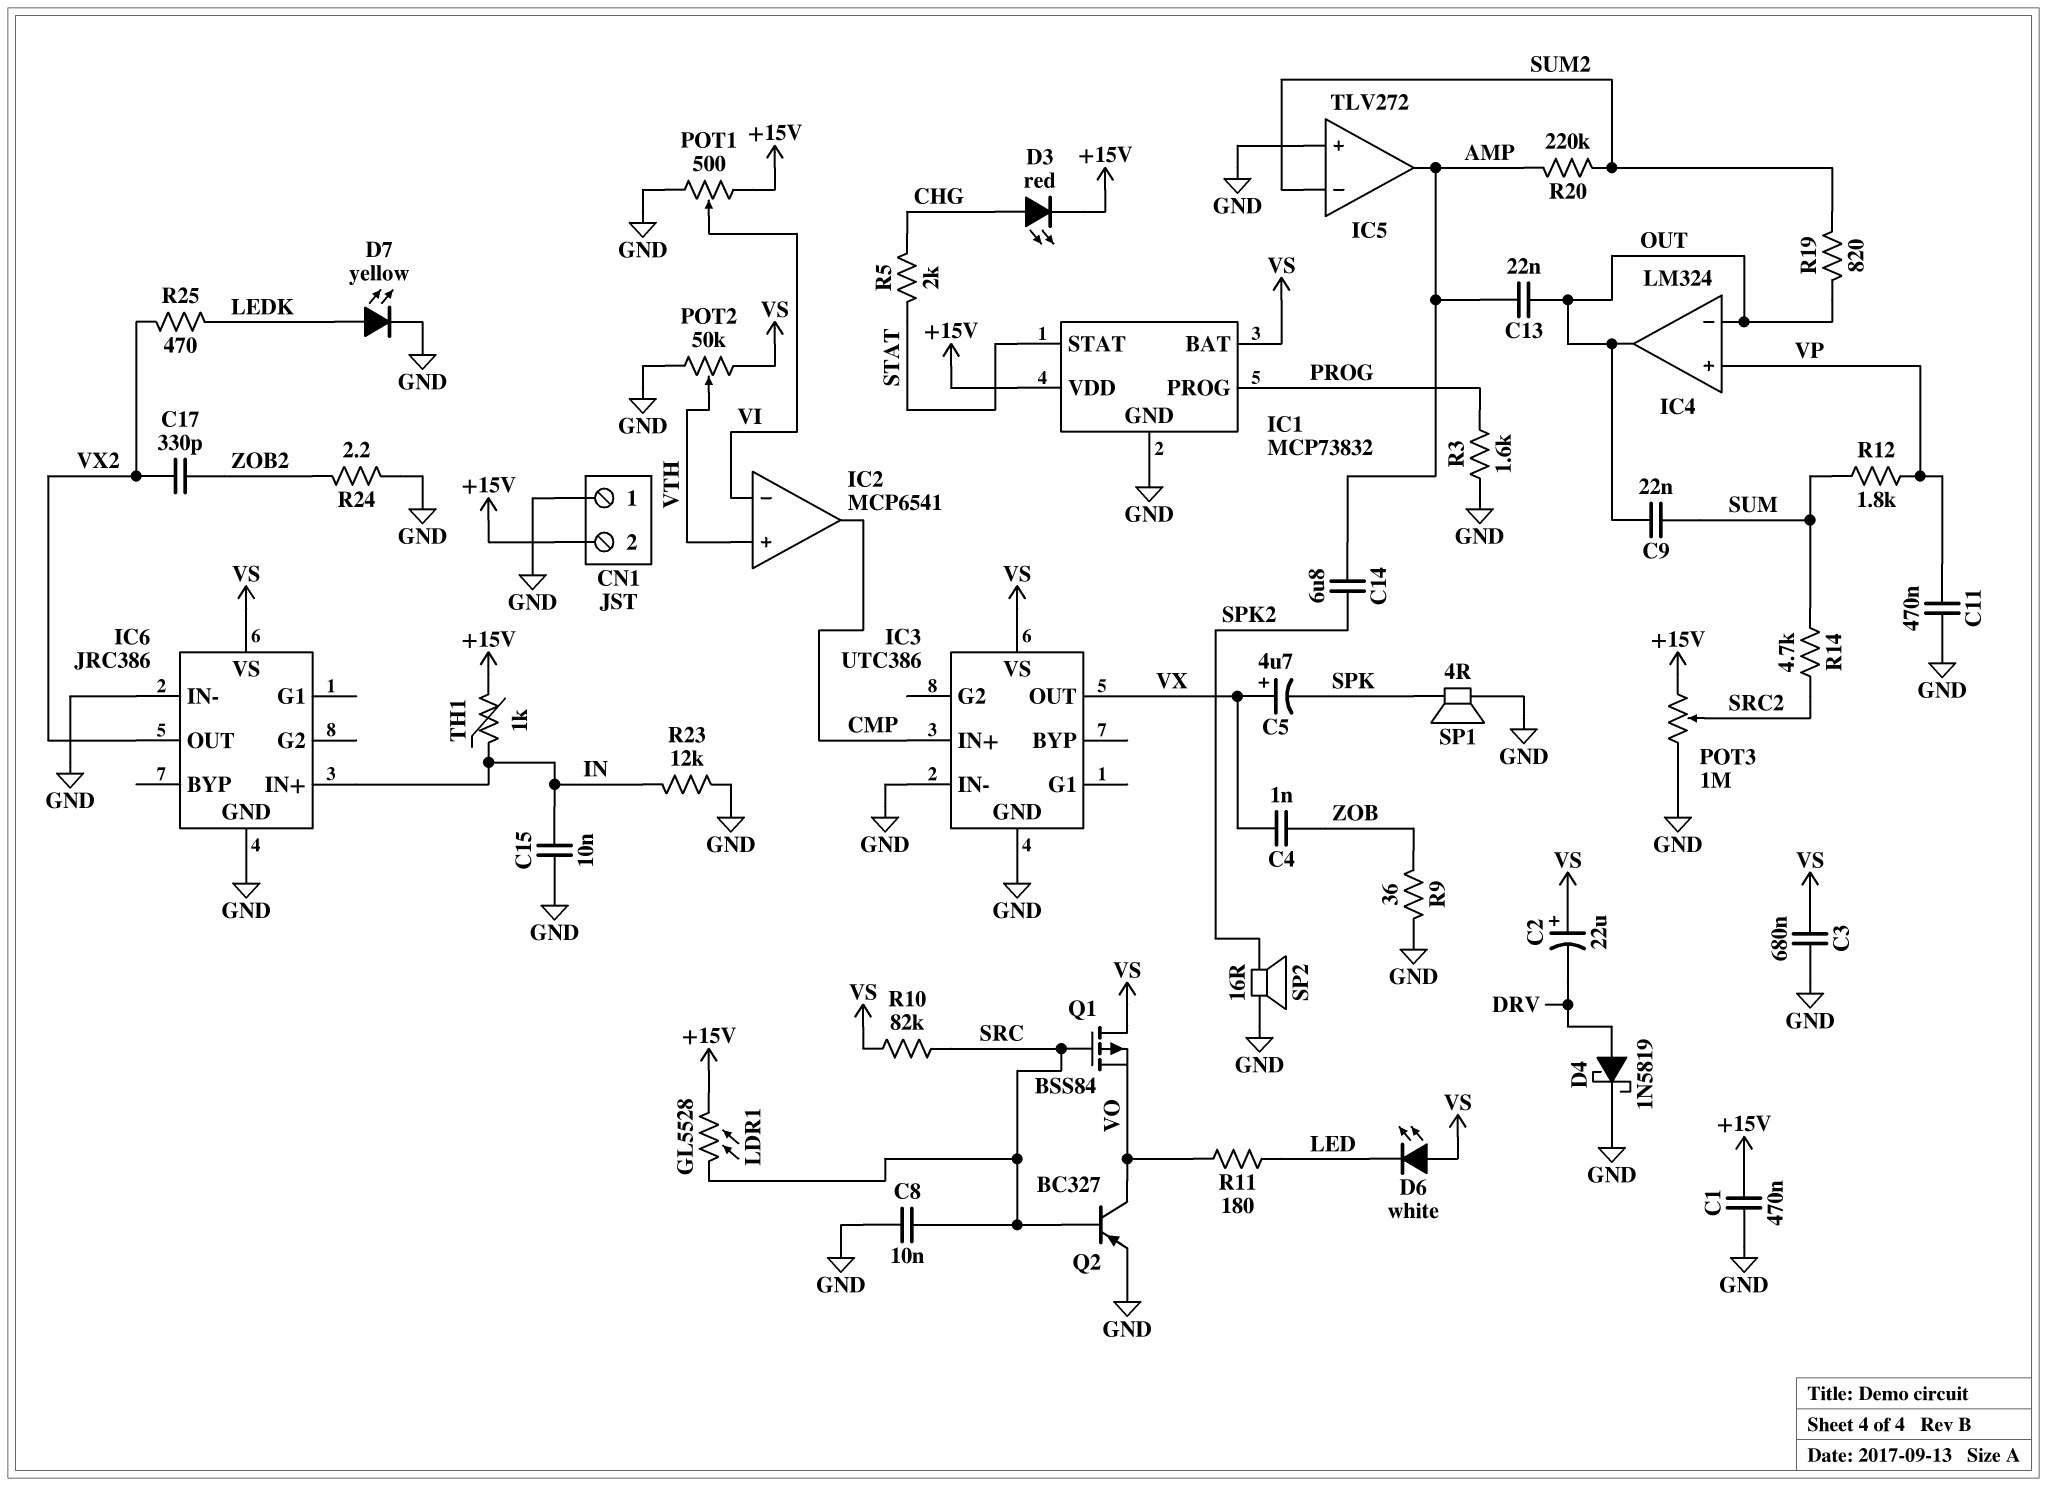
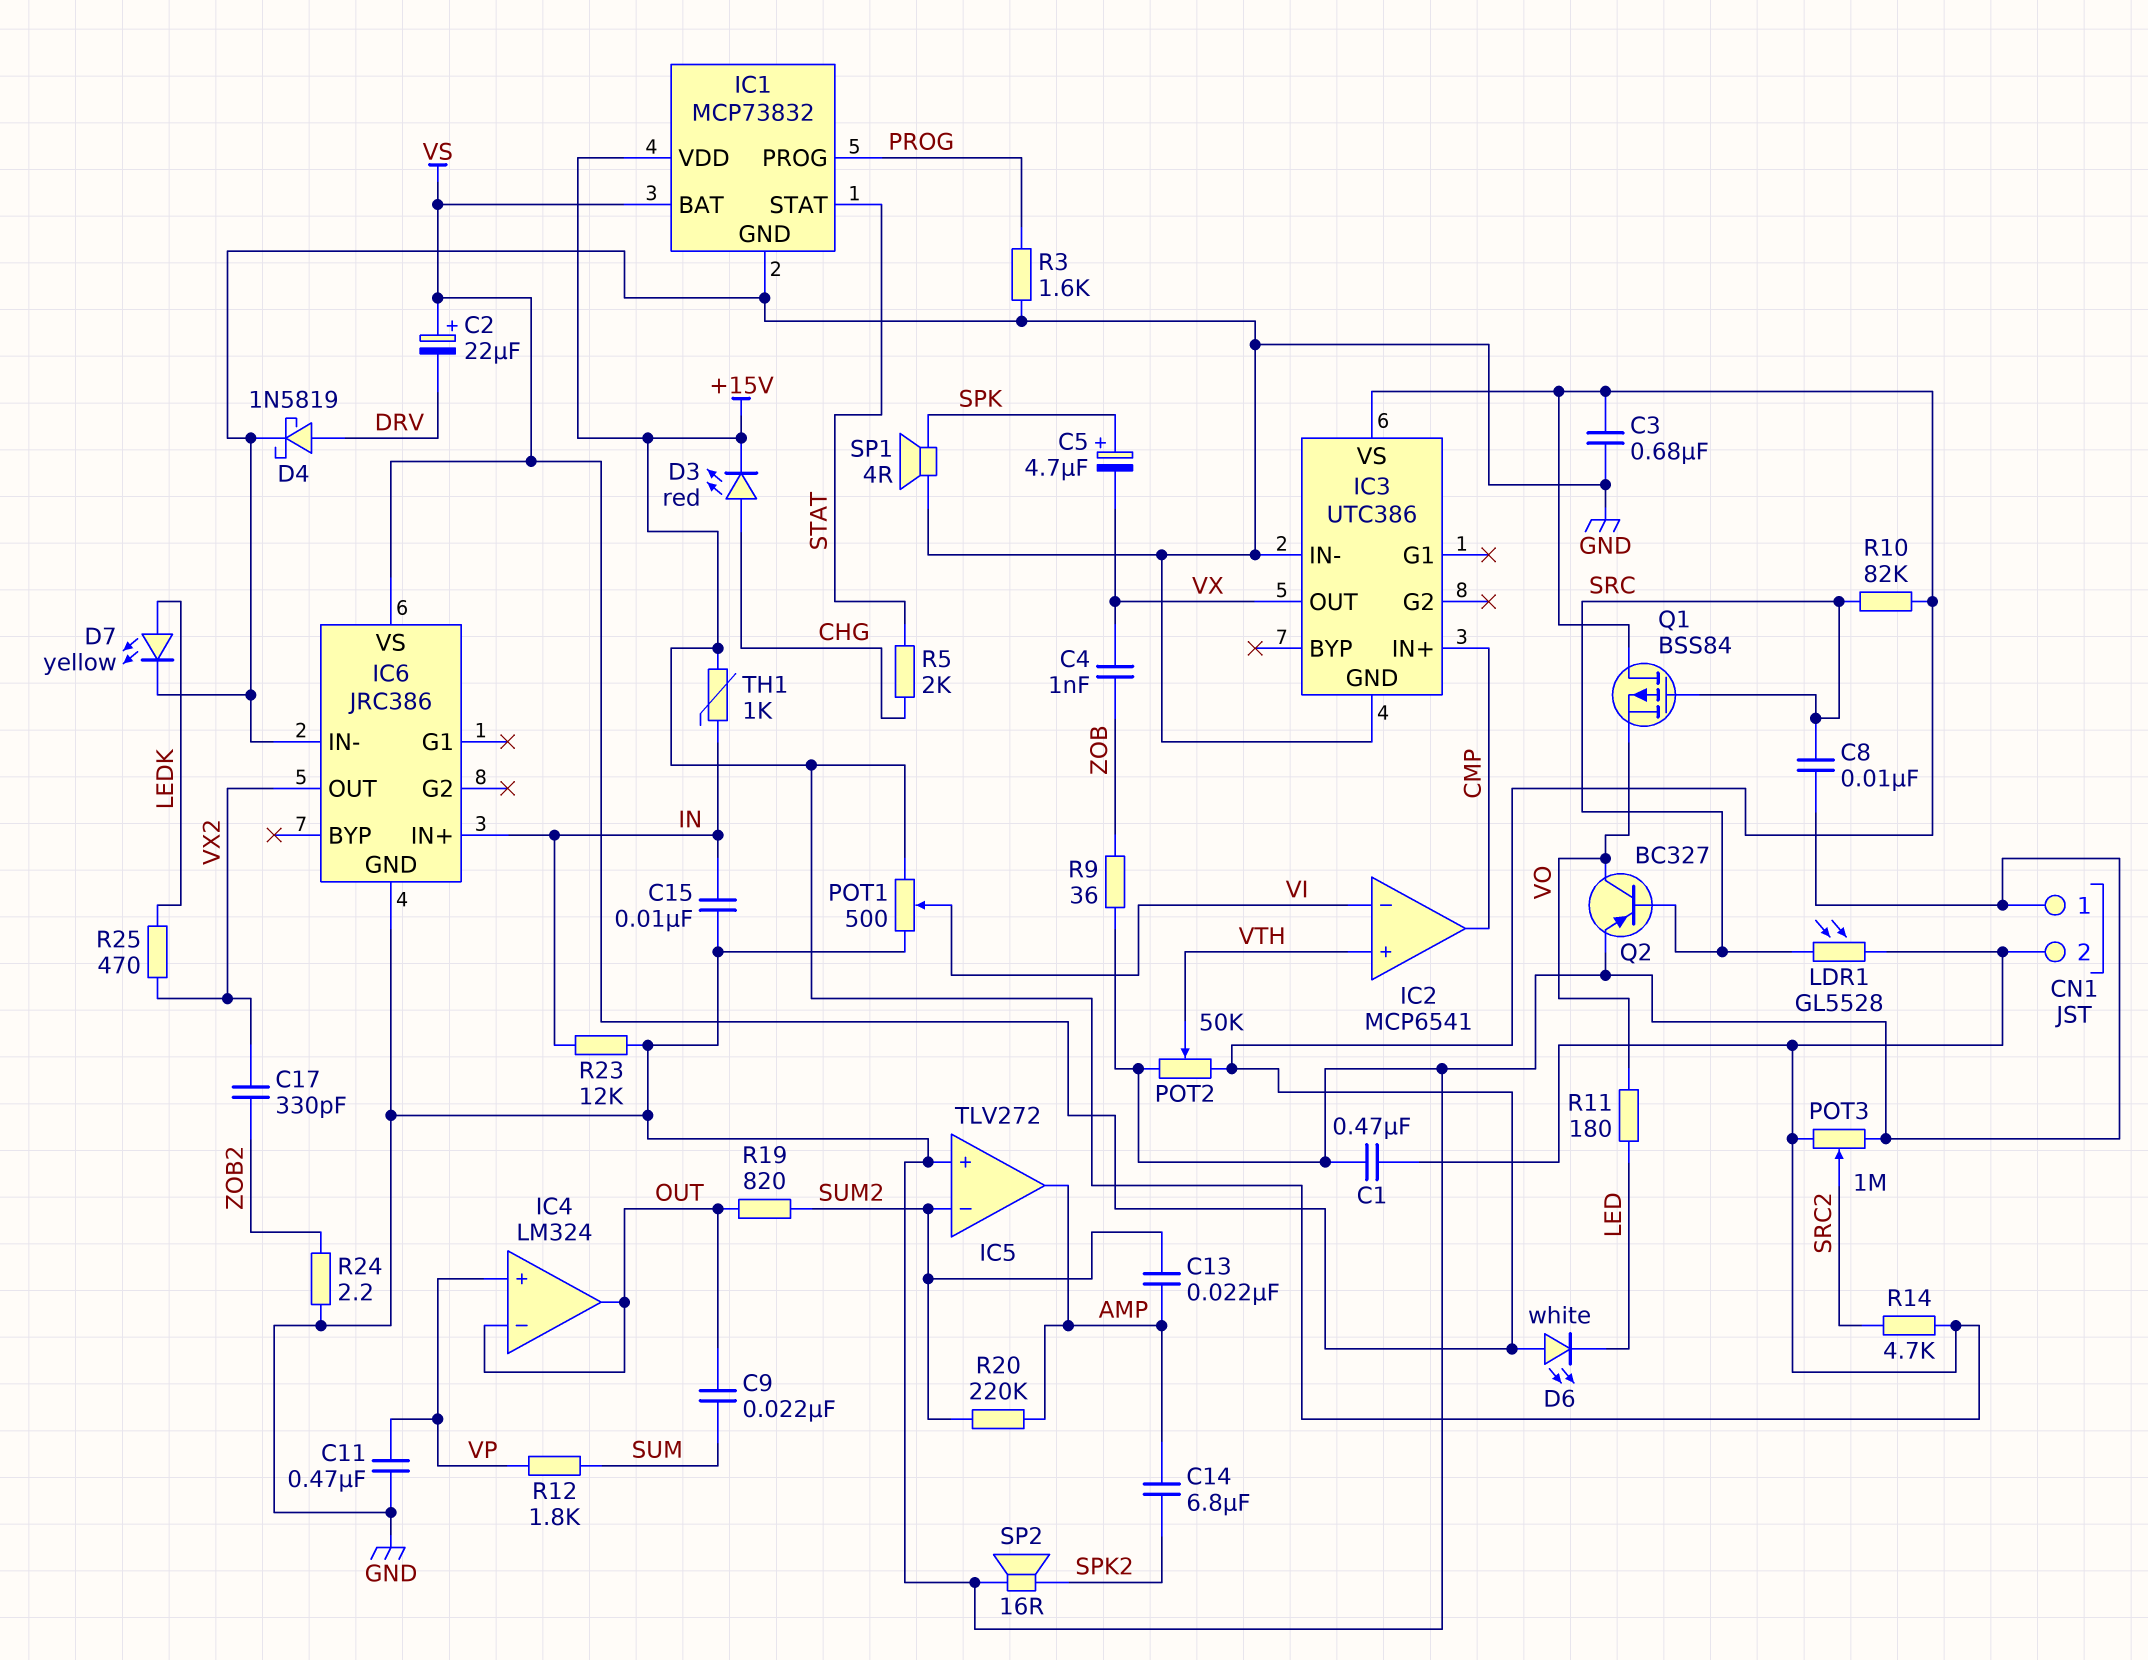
C5: 4.7uF (plus VX, minus SPK) -> 4.7uF (plus SPK, minus VX)
C13: 22nF (AMP, OUT) -> 22nF (AMP, SUM2)
R14: 4.7k (SRC2, SUM) -> 4.7k (+15V, SRC2)

